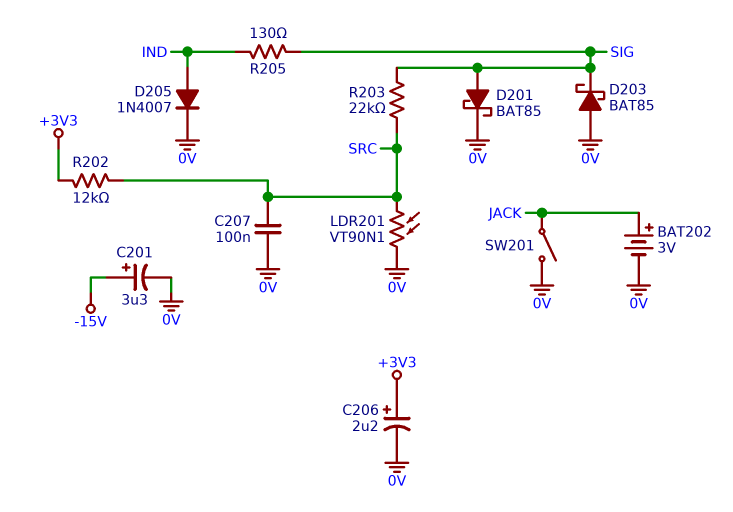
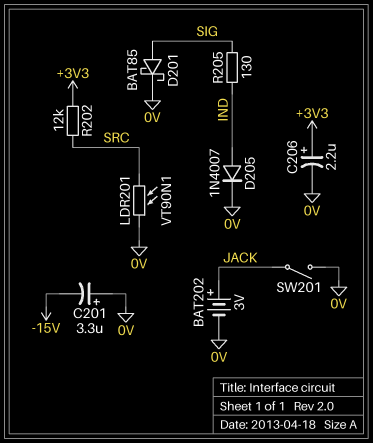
C201: 3.3uF (plus -15V, minus 0V) -> 3.3uF (plus 0V, minus -15V)
C207: 100nF (0V, SRC) -> none
D203: schottky BAT85 (A 0V, K SIG) -> none
R203: 22k (SIG, SRC) -> none

